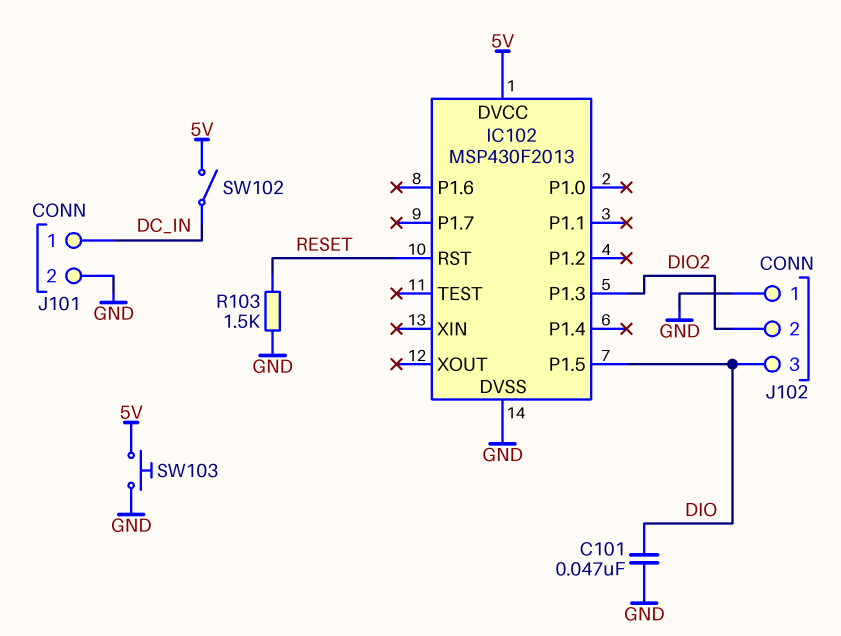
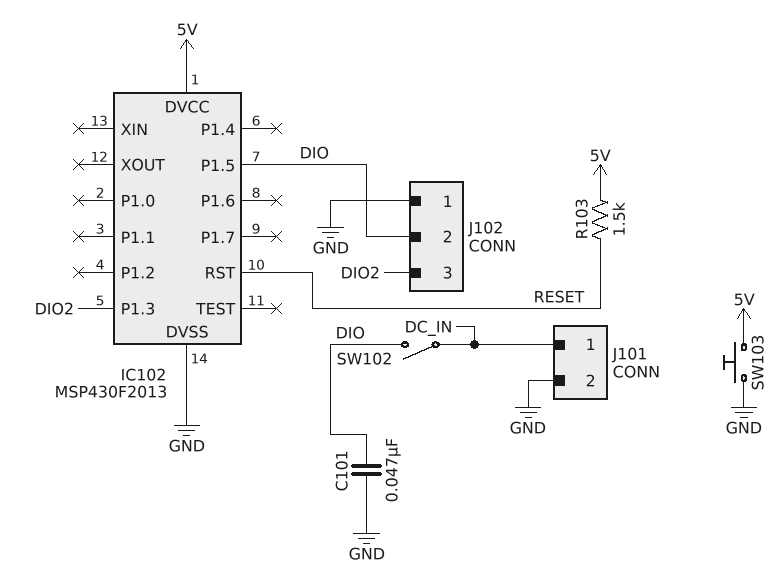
J102 pin 2: DIO2 -> DIO
J102 pin 3: DIO -> DIO2
R103: 1.5k (GND, RESET) -> 1.5k (5V, RESET)
SW102: switch (5V, DC_IN) -> switch (DC_IN, DIO)

